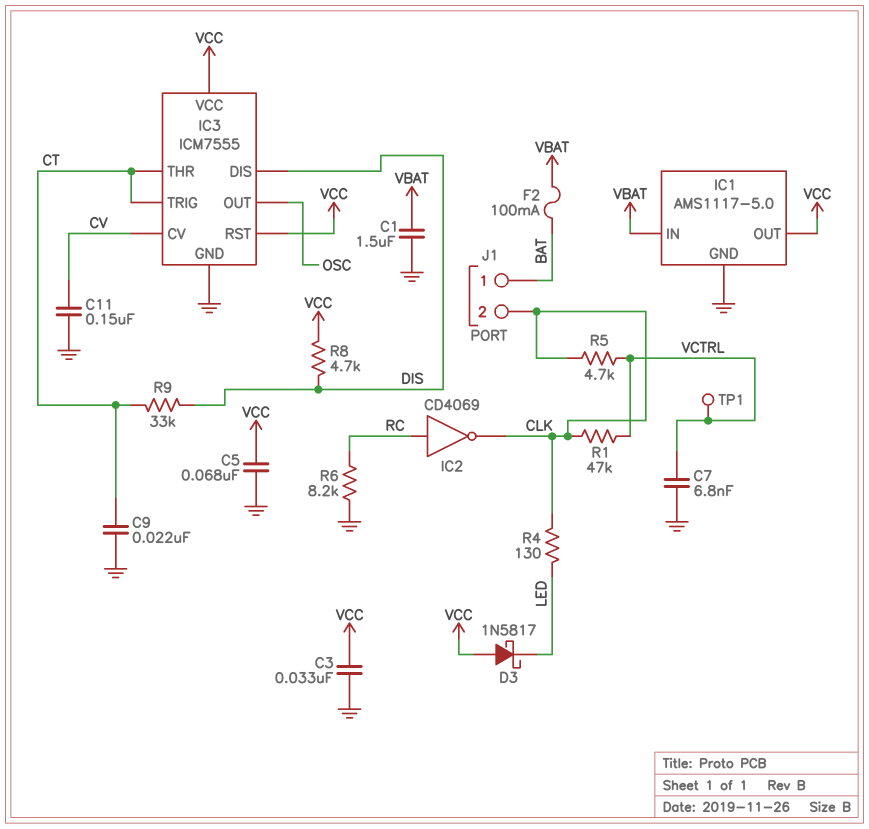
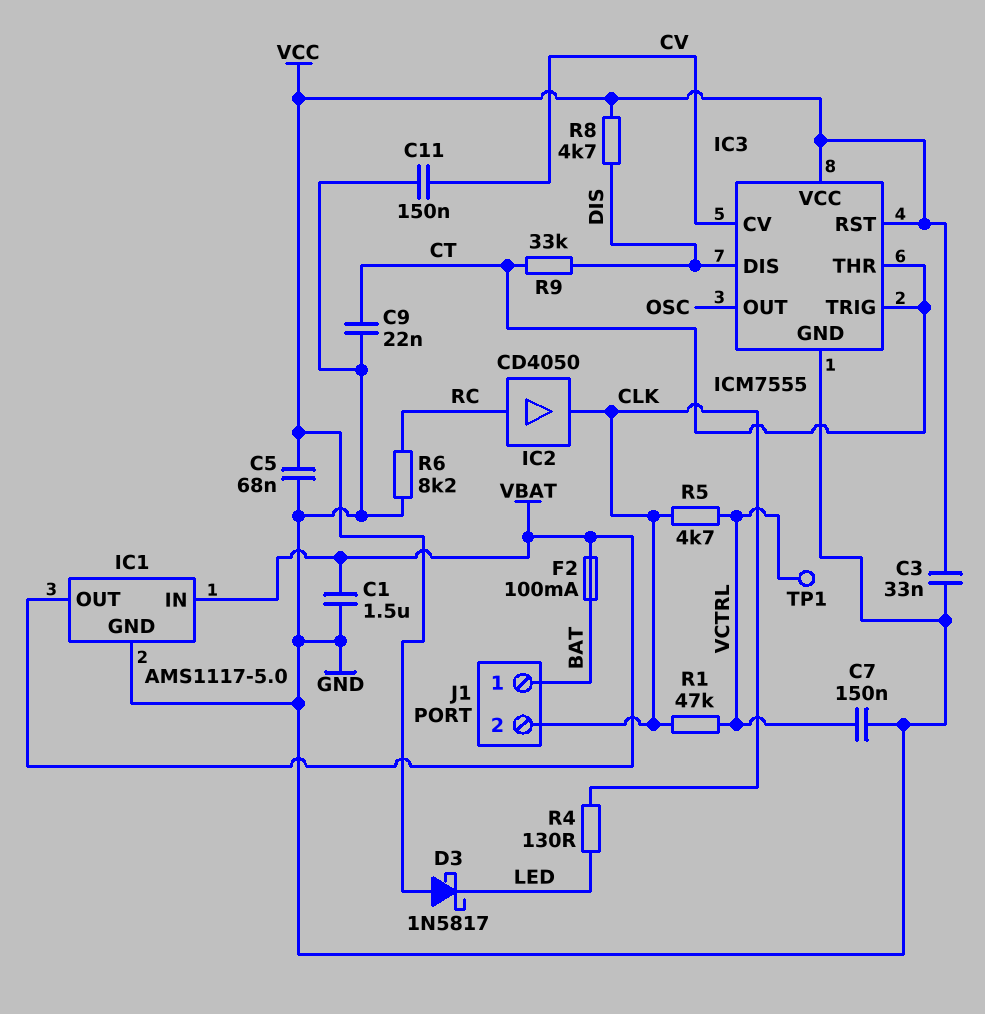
C7: 6.8nF (GND, VCTRL) -> 150nF (GND, VCTRL)
IC1 pin OUT: VCC -> VBAT
IC2: NOT CD4069 (in RC, out CLK) -> buffer CD4050 (in RC, out CLK)

